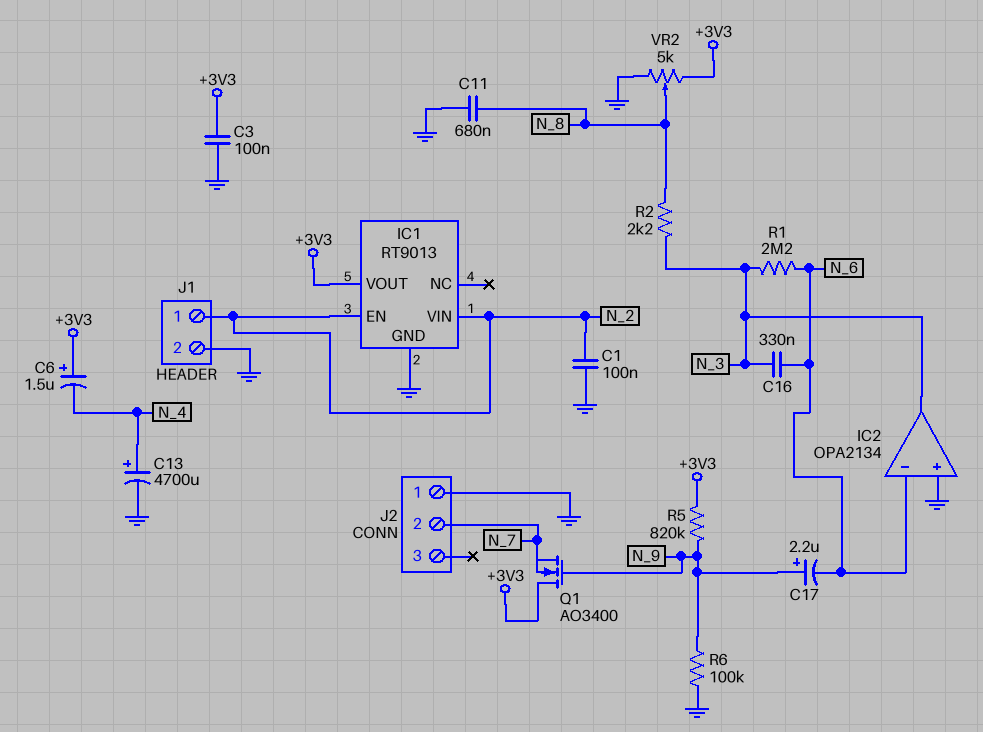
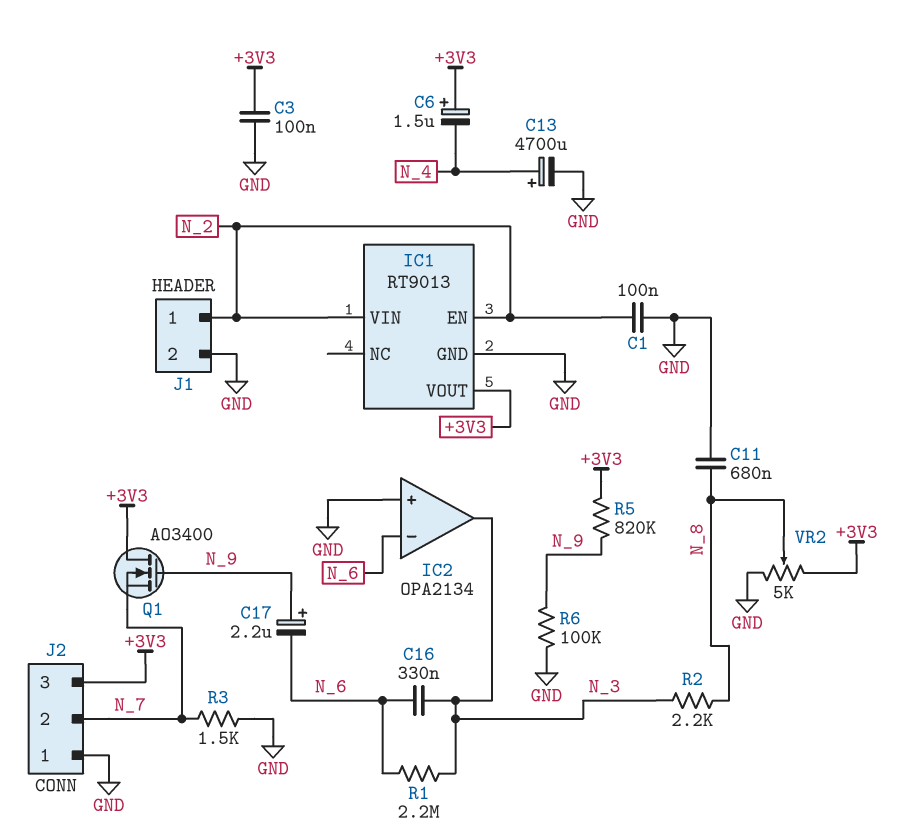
J2 pin 3: none -> +3V3
R3: none -> 1.5k (GND, N_7)

